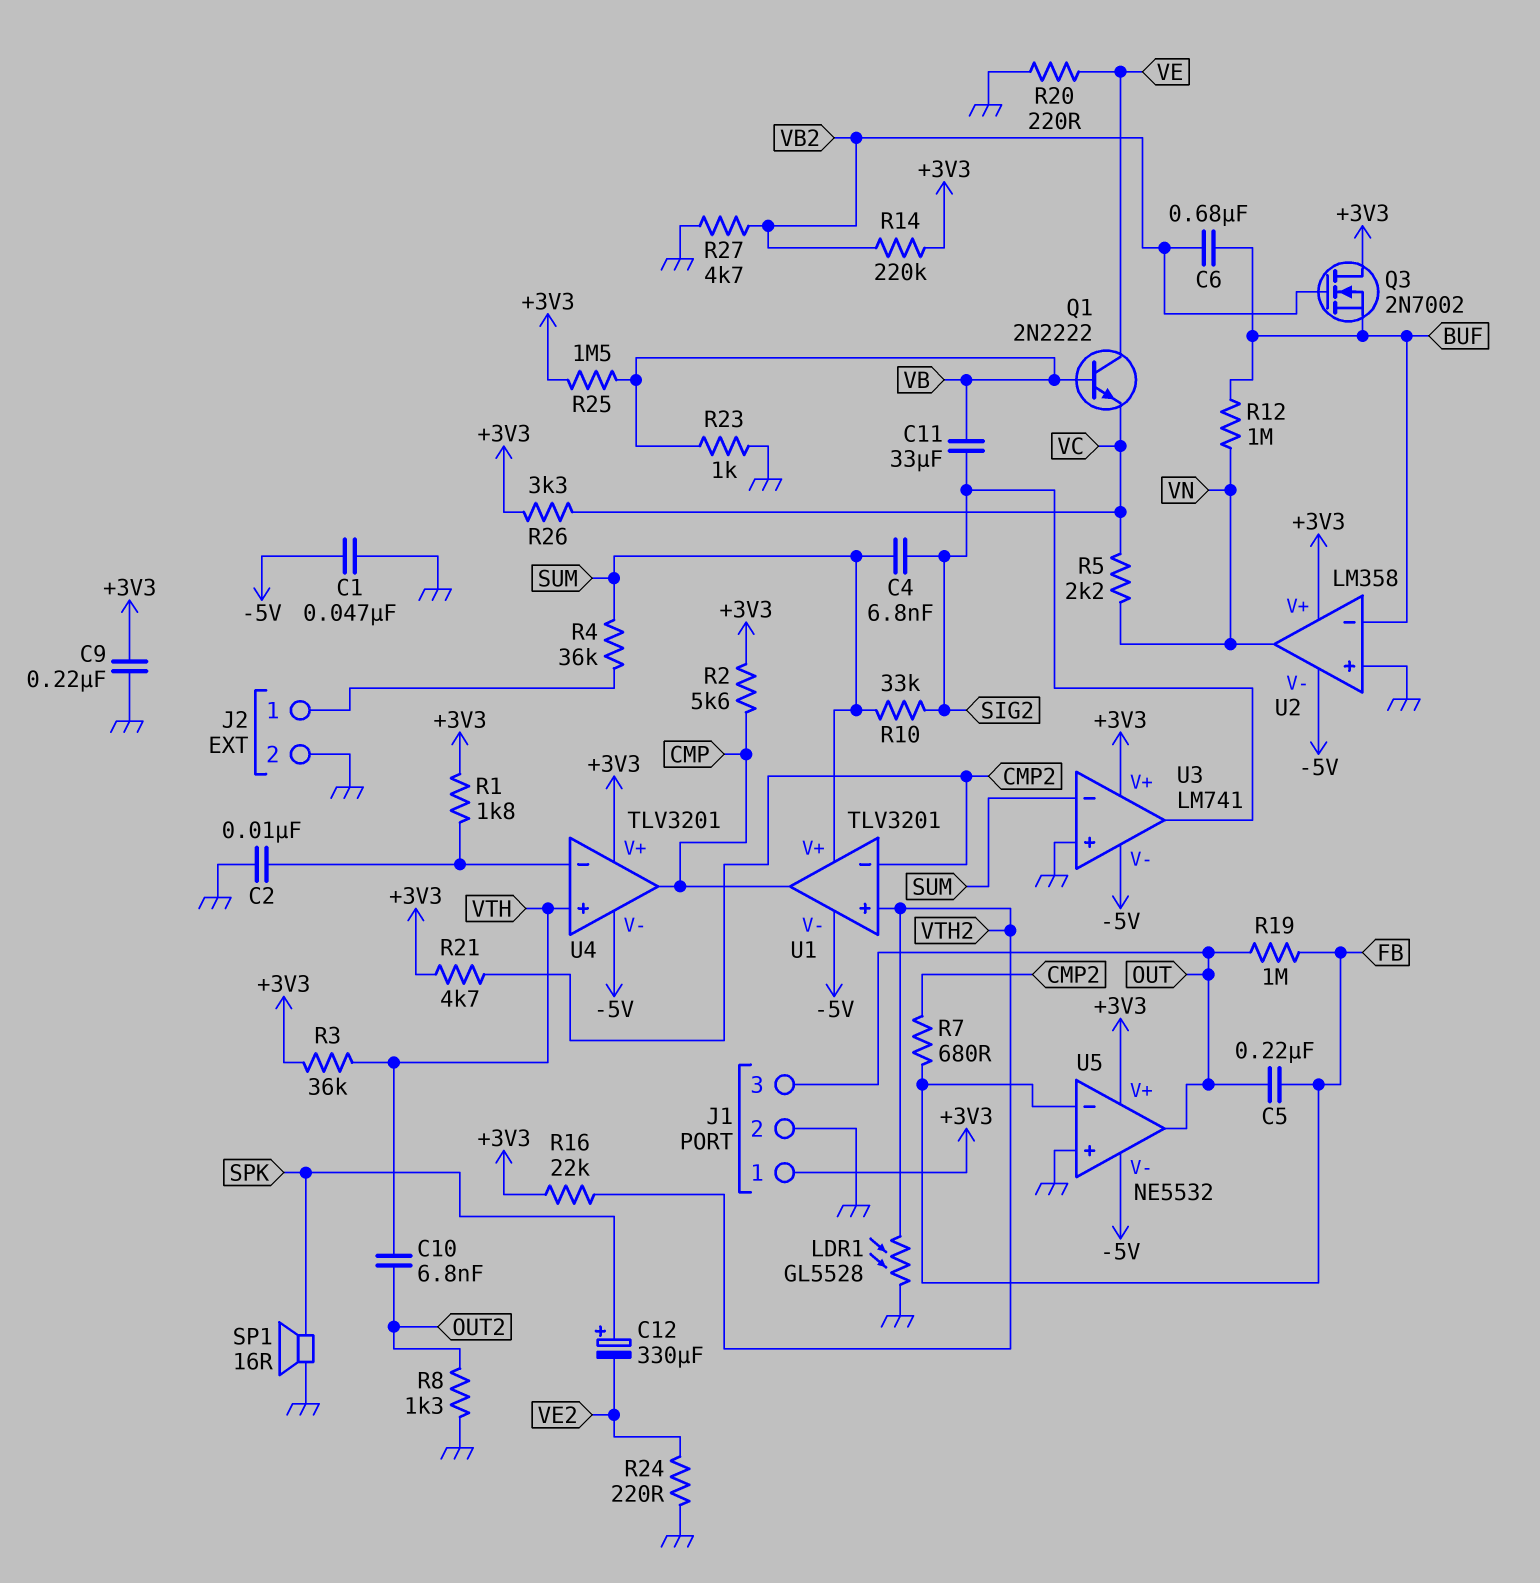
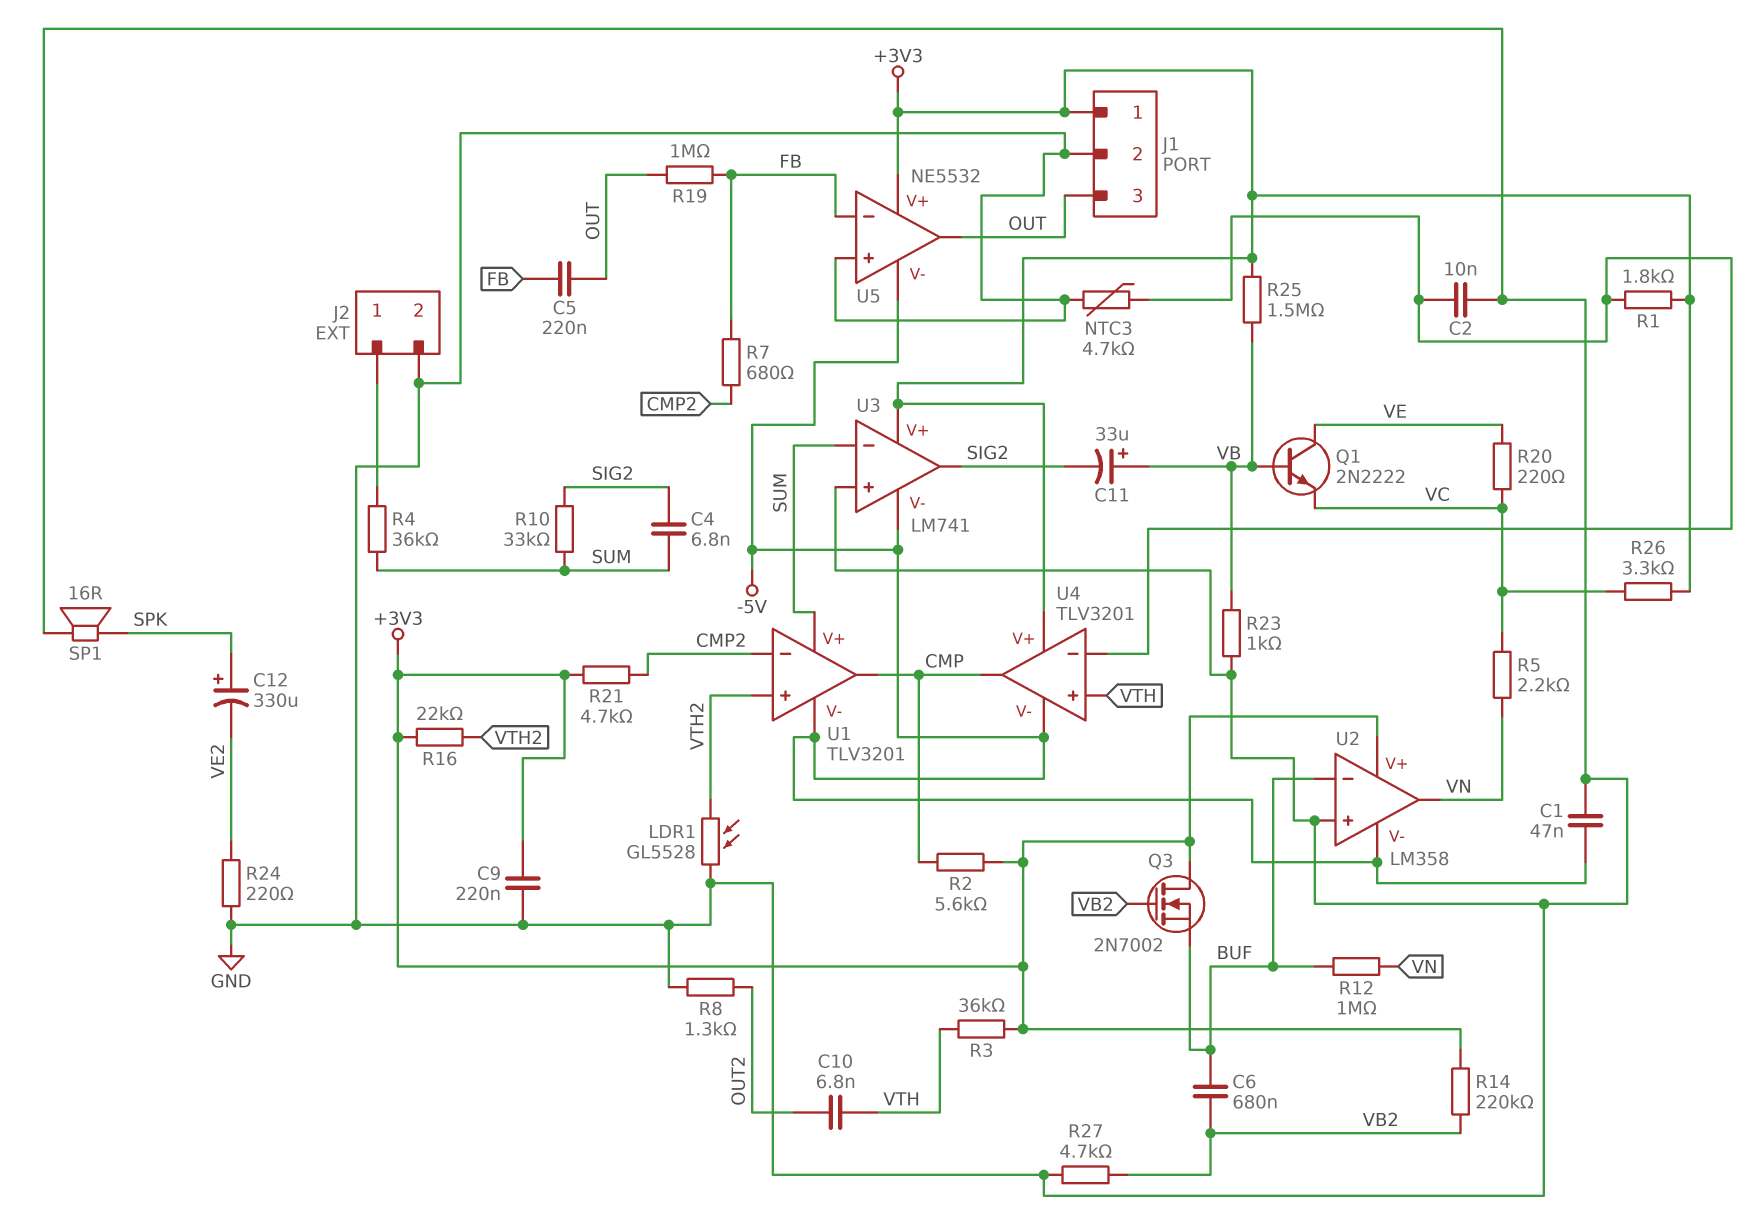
C11: 33uF (SIG2, VB) -> 33uF (plus VB, minus SIG2)
NTC3: none -> 4.7k (GND, U4/in-)
R20: 220 (GND, VE) -> 220 (VC, VE)

